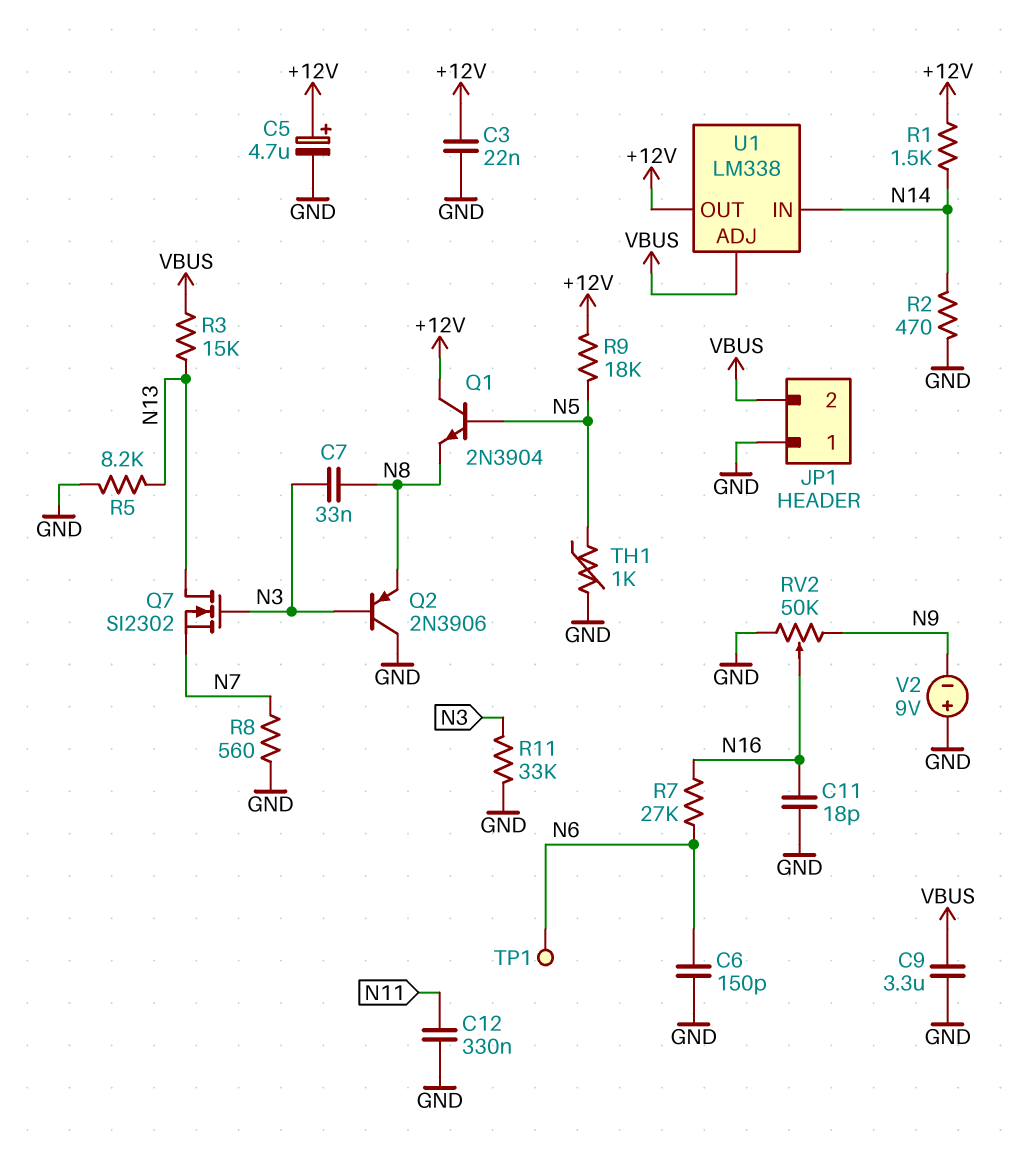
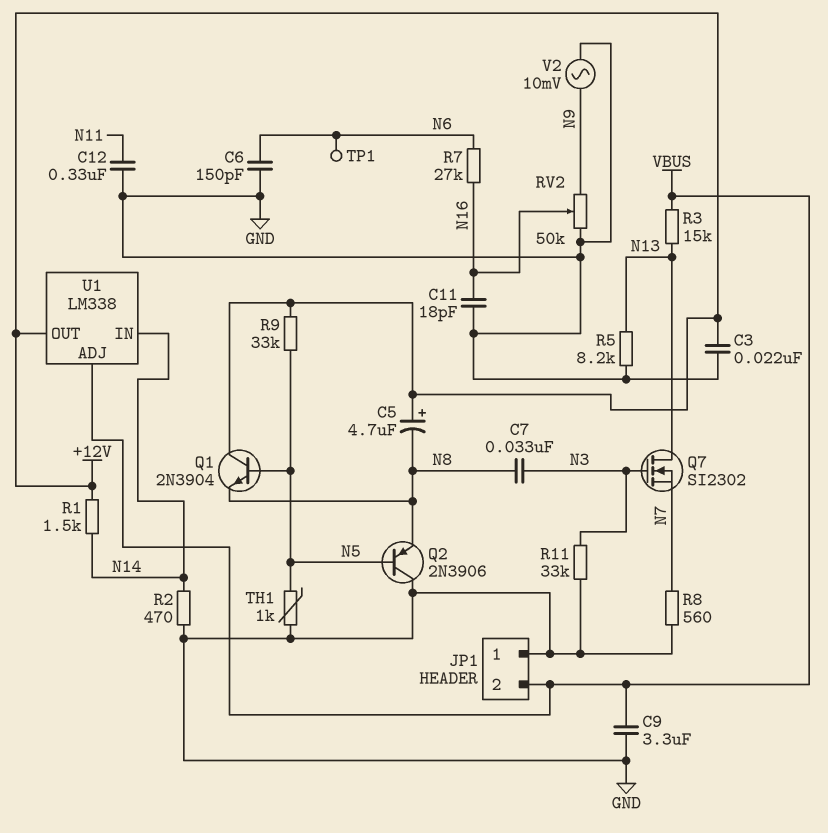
C5: 4.7uF (plus +12V, minus GND) -> 4.7uF (plus +12V, minus N8)
Q2: PNP 2N3906 (B N3, C GND, E N8) -> PNP 2N3906 (B N5, C GND, E N8)
R9: 18k (+12V, N5) -> 33k (+12V, N5)
V2: 9V (plus GND, minus N9) -> AC 10mV (GND, N9)

